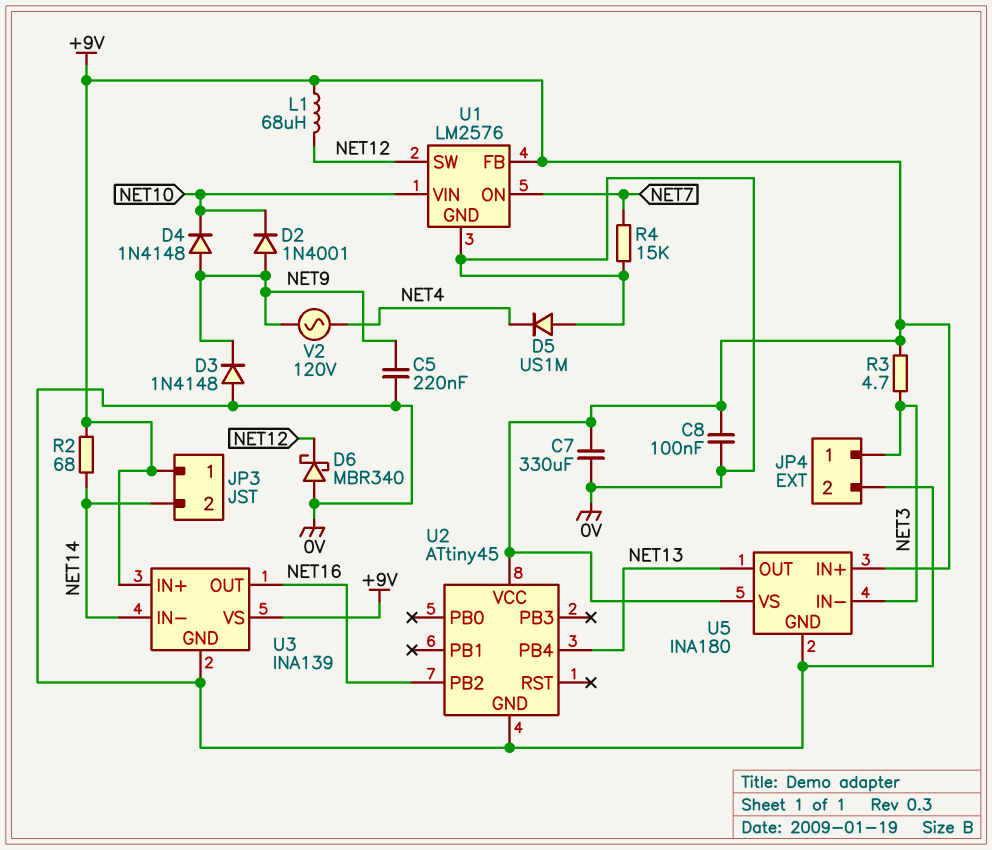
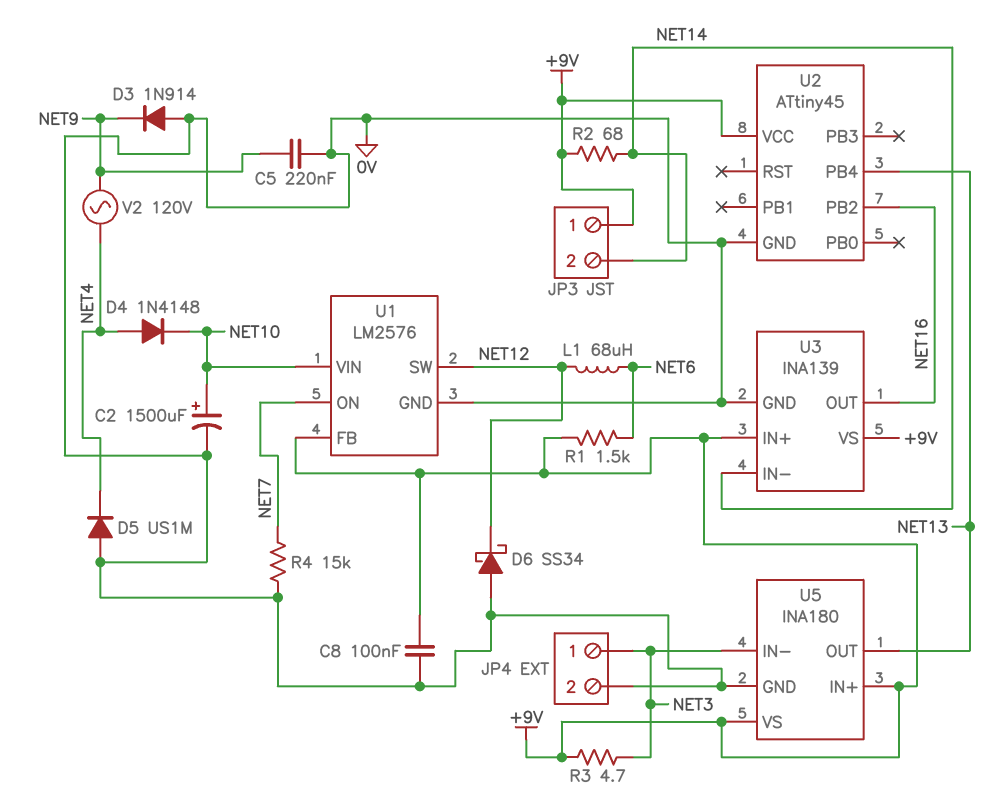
C2: none -> 1500uF (plus NET10, minus 0V)
C7: 330uF (+9V, 0V) -> none
D2: diode 1N4001 (A NET9, K NET10) -> none
D3: diode 1N4148 (A 0V, K NET9) -> diode 1N914 (A 0V, K NET9)
D4: diode 1N4148 (A NET9, K NET10) -> diode 1N4148 (A NET4, K NET10)
D6: schottky MBR340 (A 0V, K NET12) -> schottky SS34 (A 0V, K NET12)
L1: 68uH (+9V, NET12) -> 68uH (NET6, NET12)
R1: none -> 1.5k (+9V, NET6)

